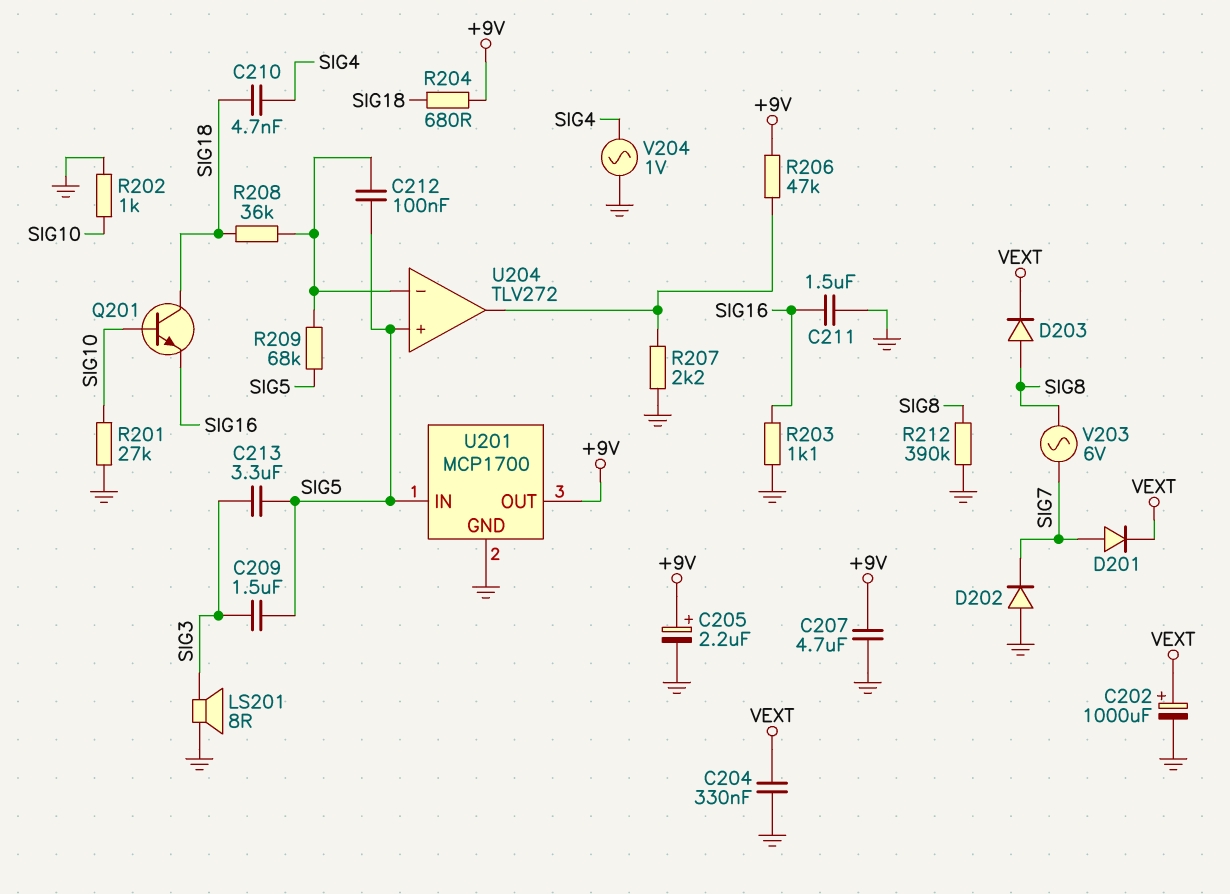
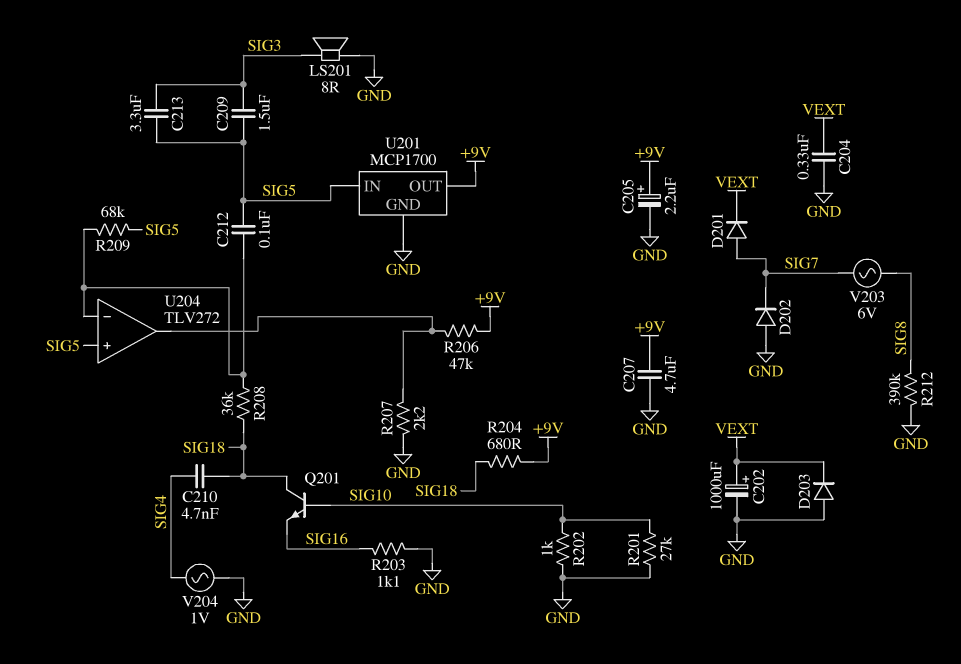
C211: 1.5uF (GND, SIG16) -> none
D203: diode (A SIG8, K VEXT) -> diode (A GND, K VEXT)

